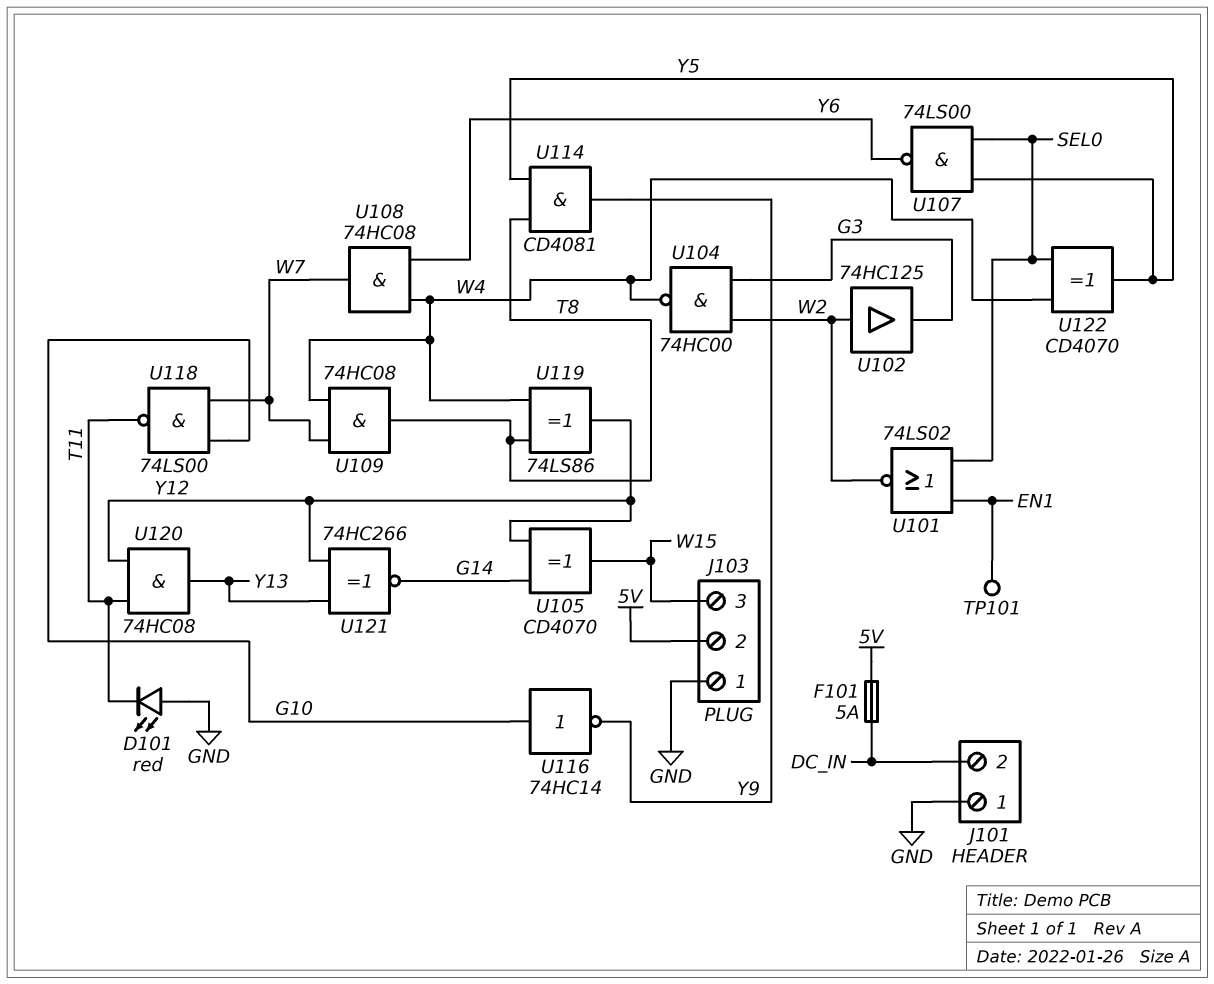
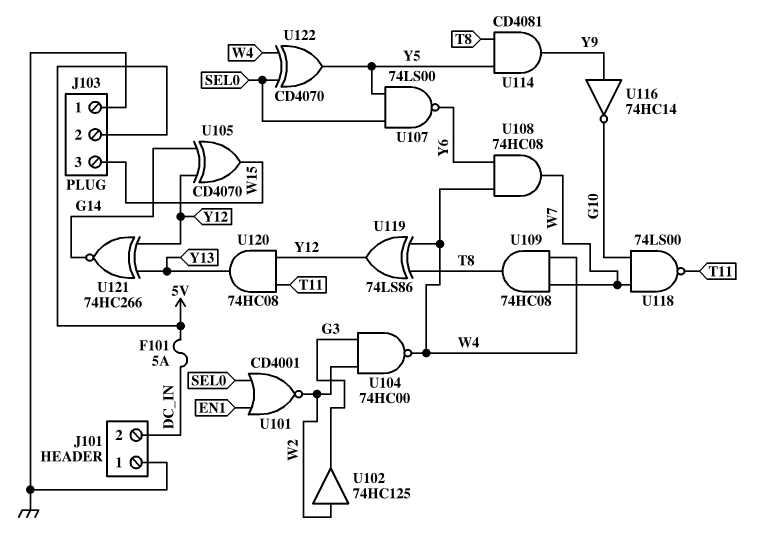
D101: LED red (A GND, K T11) -> none
TP101: test point (EN1) -> none
U101: NOR 74LS02 (in EN1, in SEL0, out W2) -> NOR CD4001 (in EN1, in SEL0, out W2)
U116: NOT 74HC14 (in G10, out Y9) -> NOT 74HC14 (in Y9, out G10)

